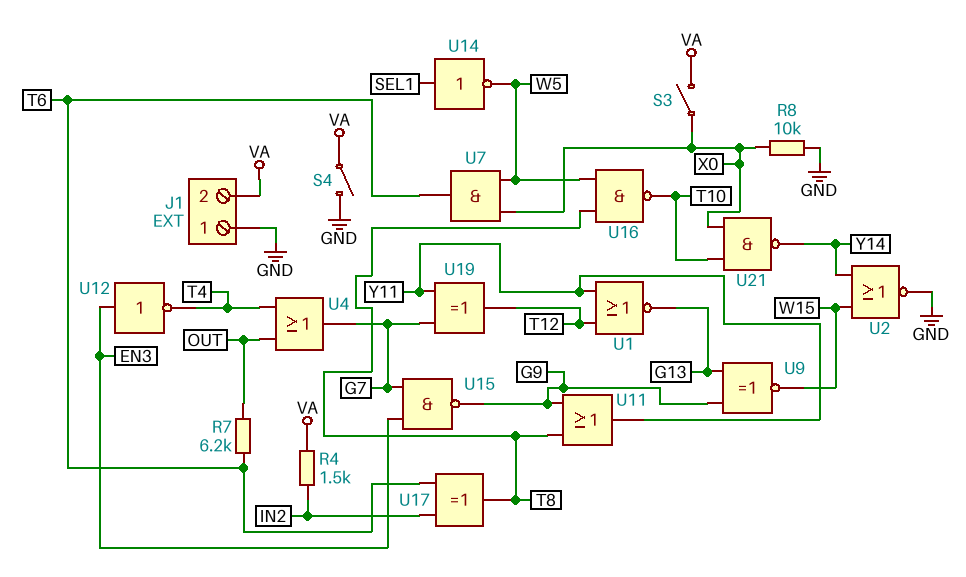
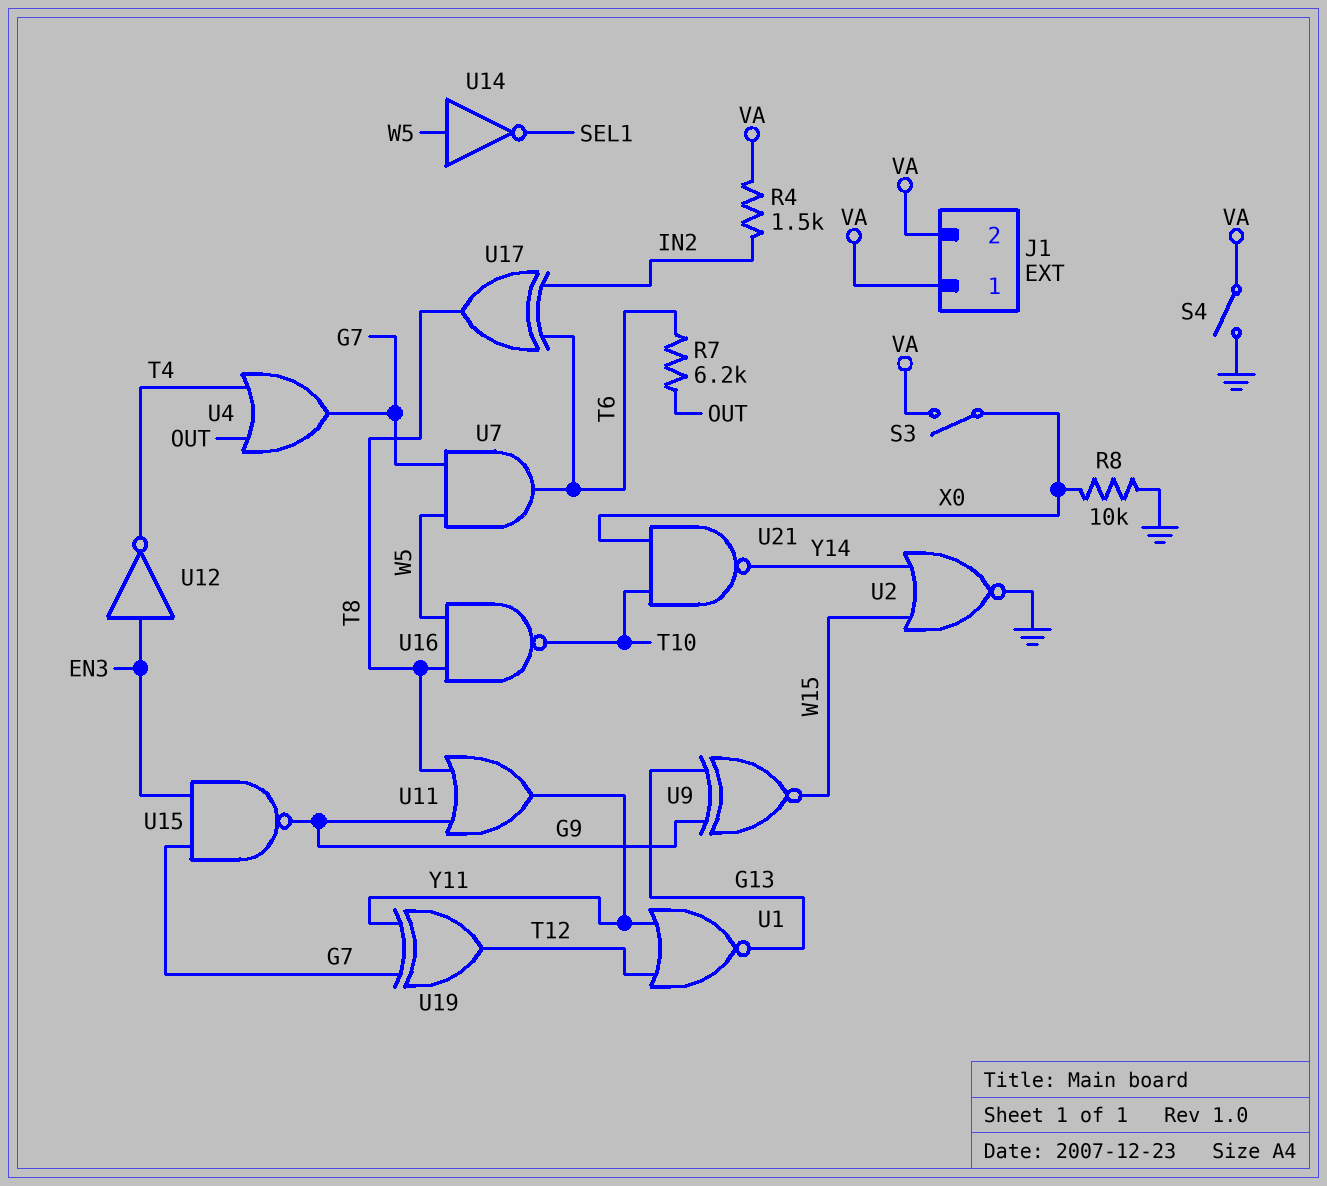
J1 pin 1: GND -> VA
U7: AND (in W5, in X0, out T6) -> AND (in G7, in W5, out T6)
U14: NOT (in SEL1, out W5) -> NOT (in W5, out SEL1)

